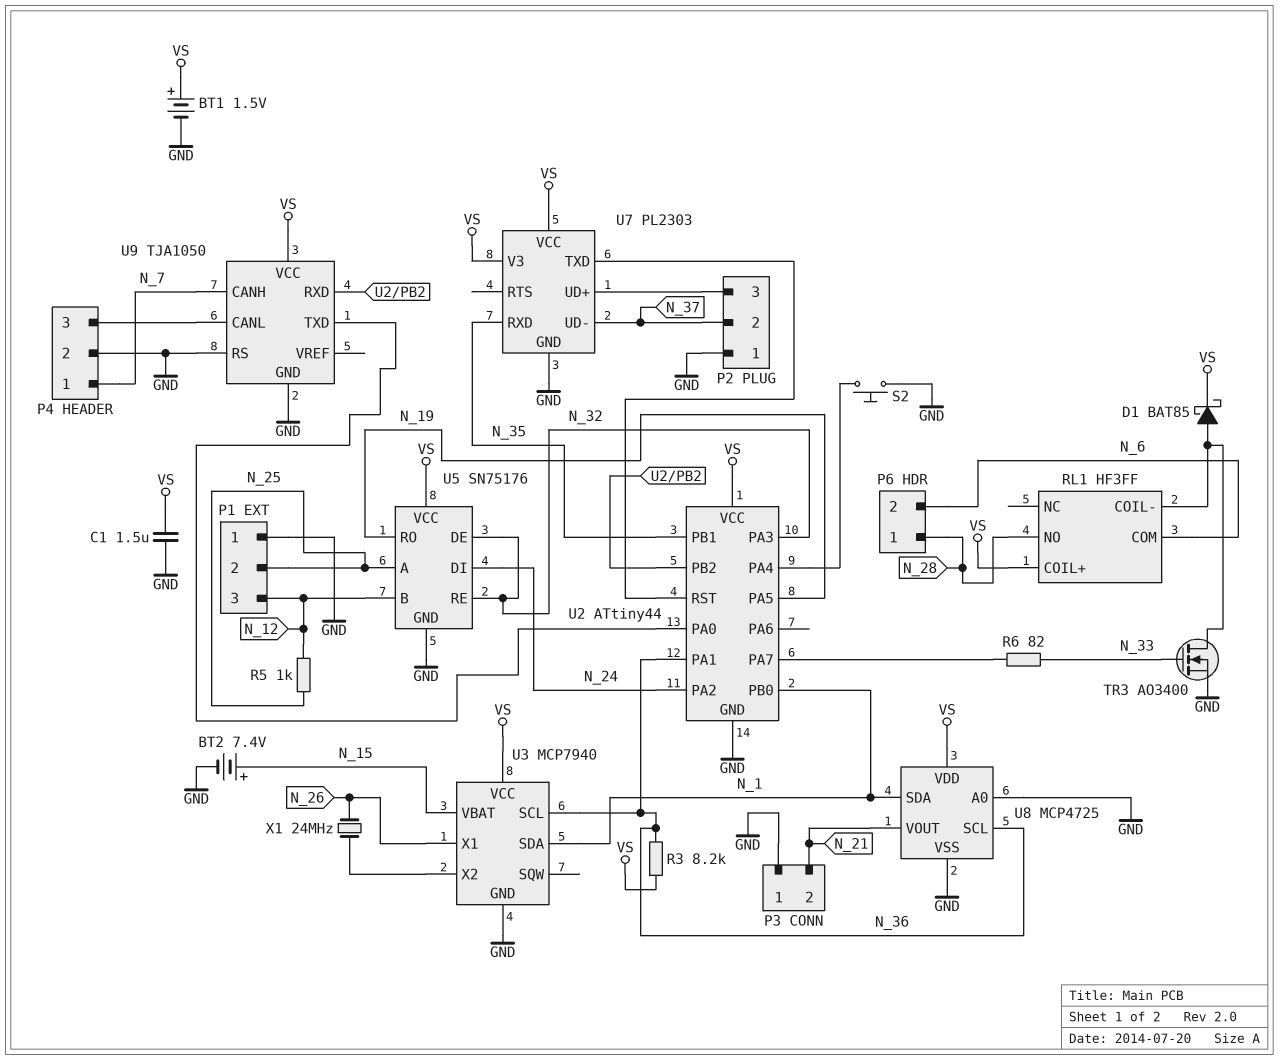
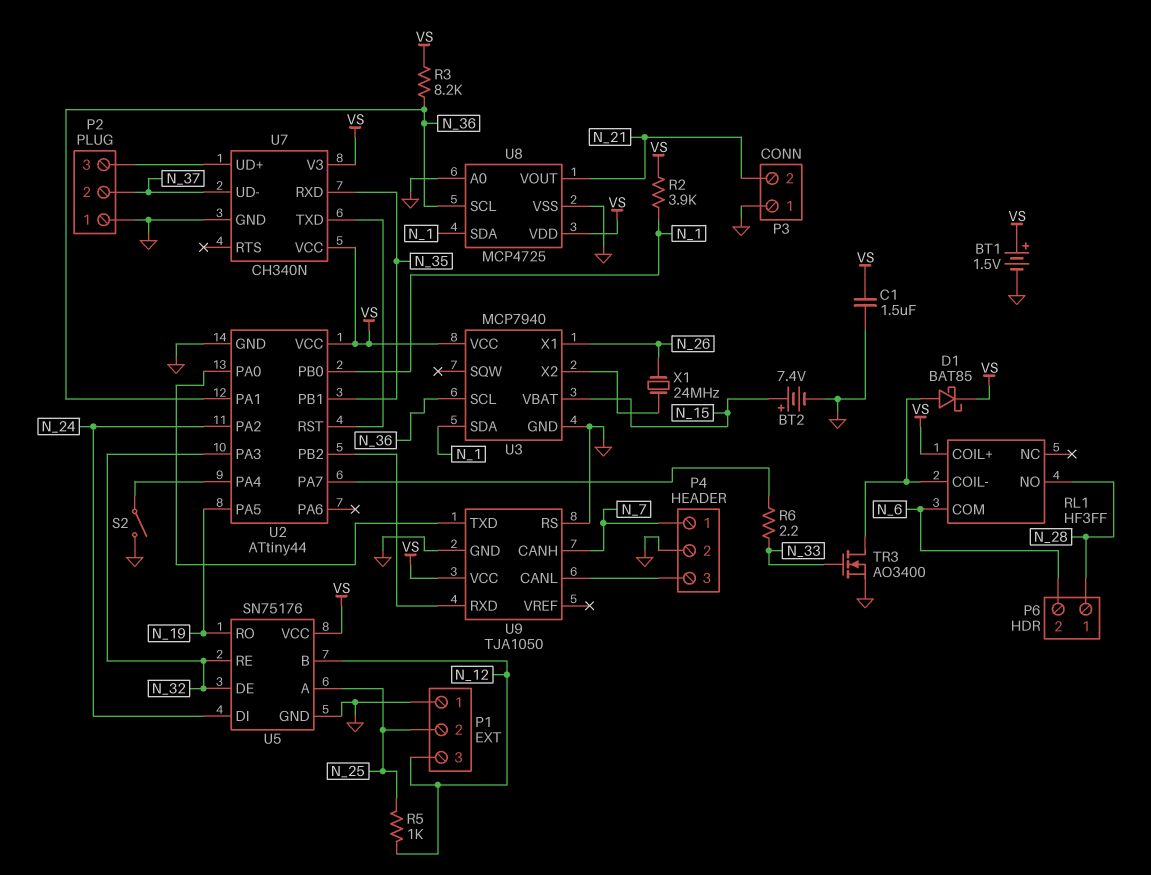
R2: none -> 3.9k (N_1, VS)
R6: 82 (N_33, U2/PA7) -> 2.2 (N_33, U2/PA7)
S2: button (GND, U2/PA4) -> switch (GND, U2/PA4)
U7: PL2303 -> CH340N

